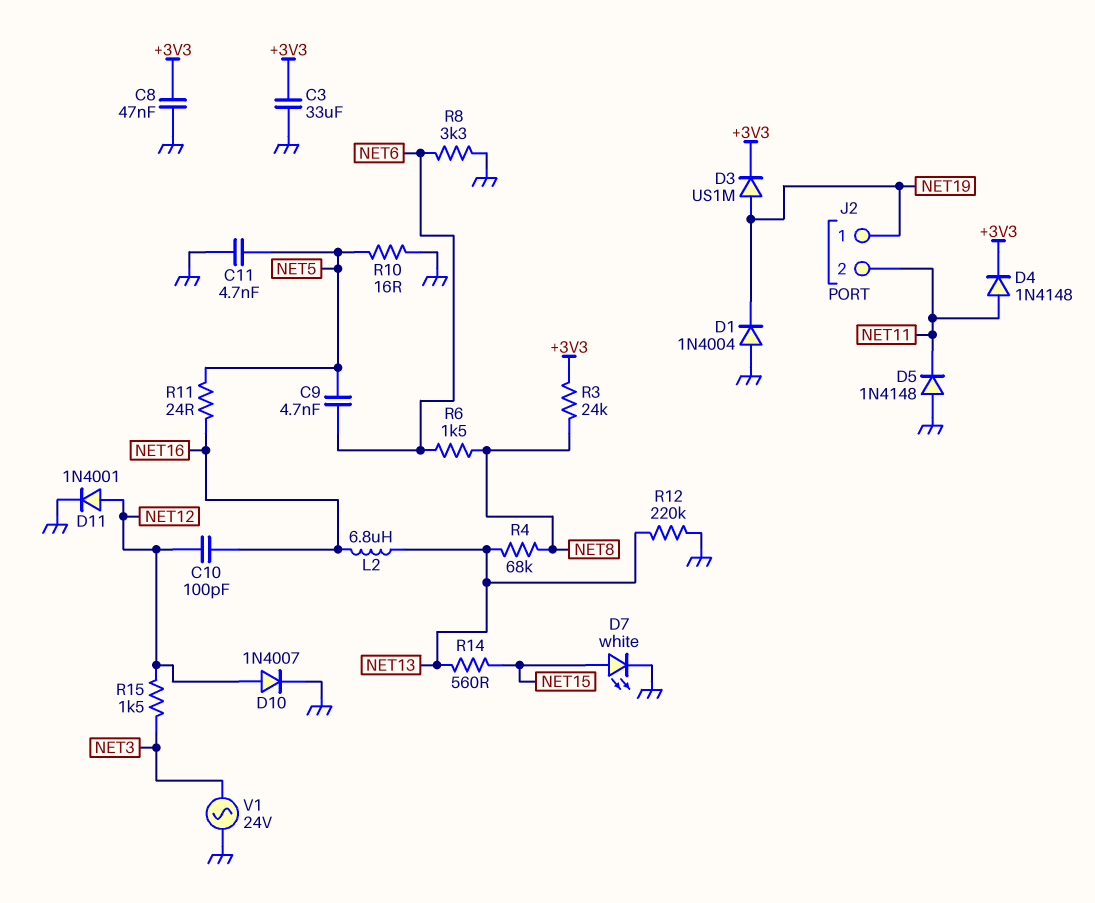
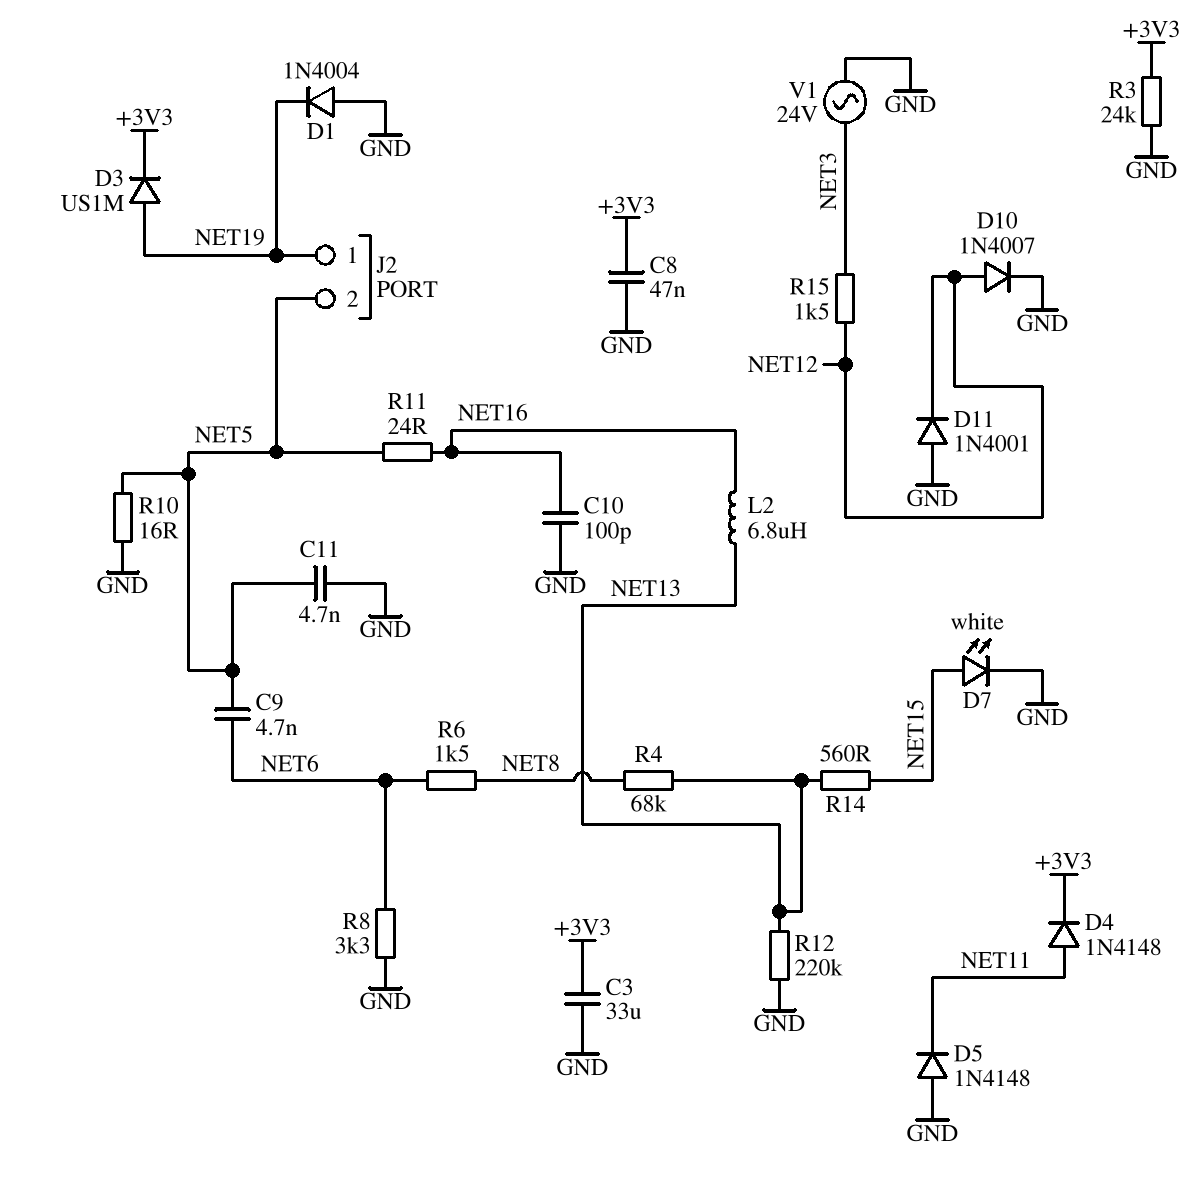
C10: 100pF (NET12, NET16) -> 100pF (GND, NET16)
D11: diode 1N4001 (A NET12, K GND) -> diode 1N4001 (A GND, K NET12)
J2 pin 2: NET11 -> NET5
R3: 24k (+3V3, NET8) -> 24k (+3V3, GND)

